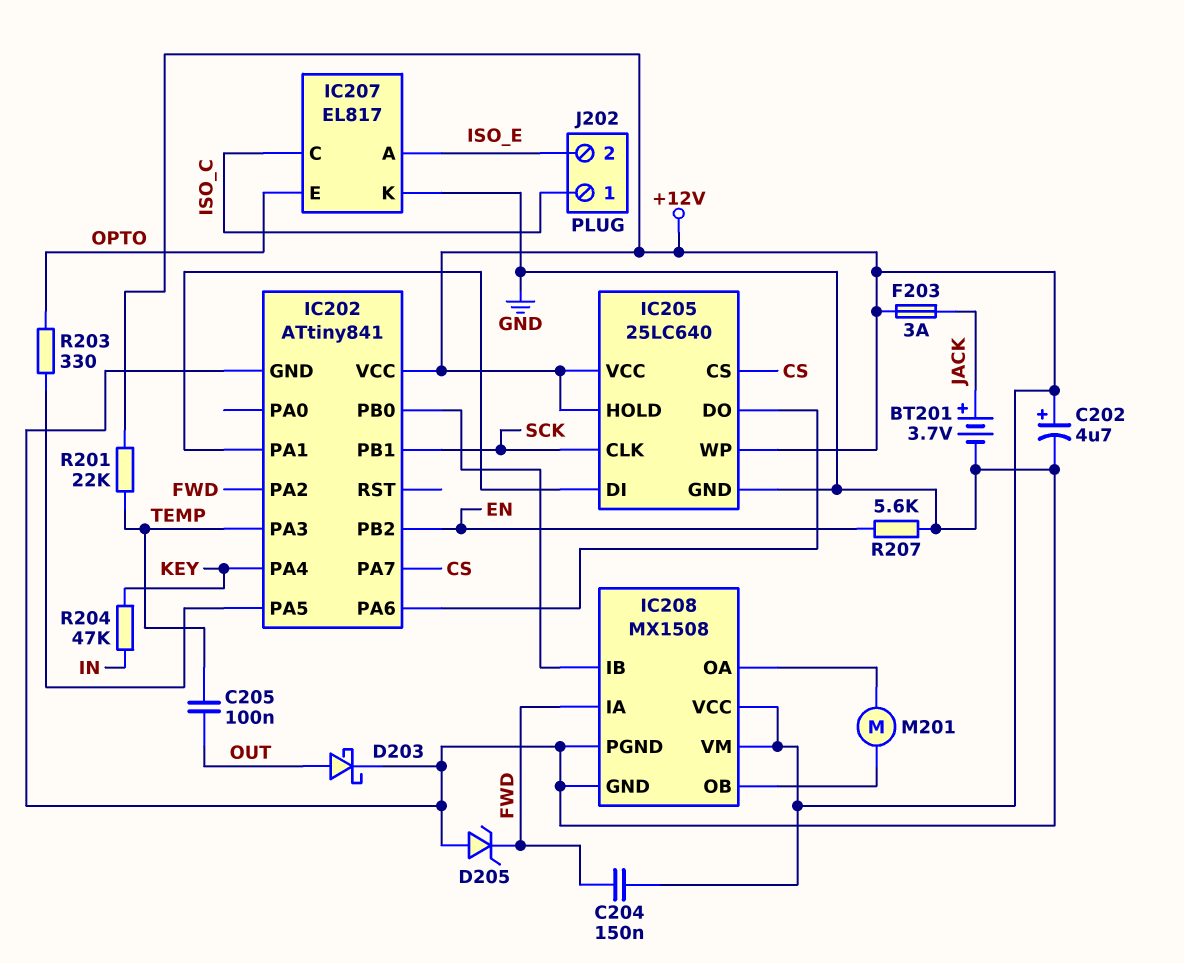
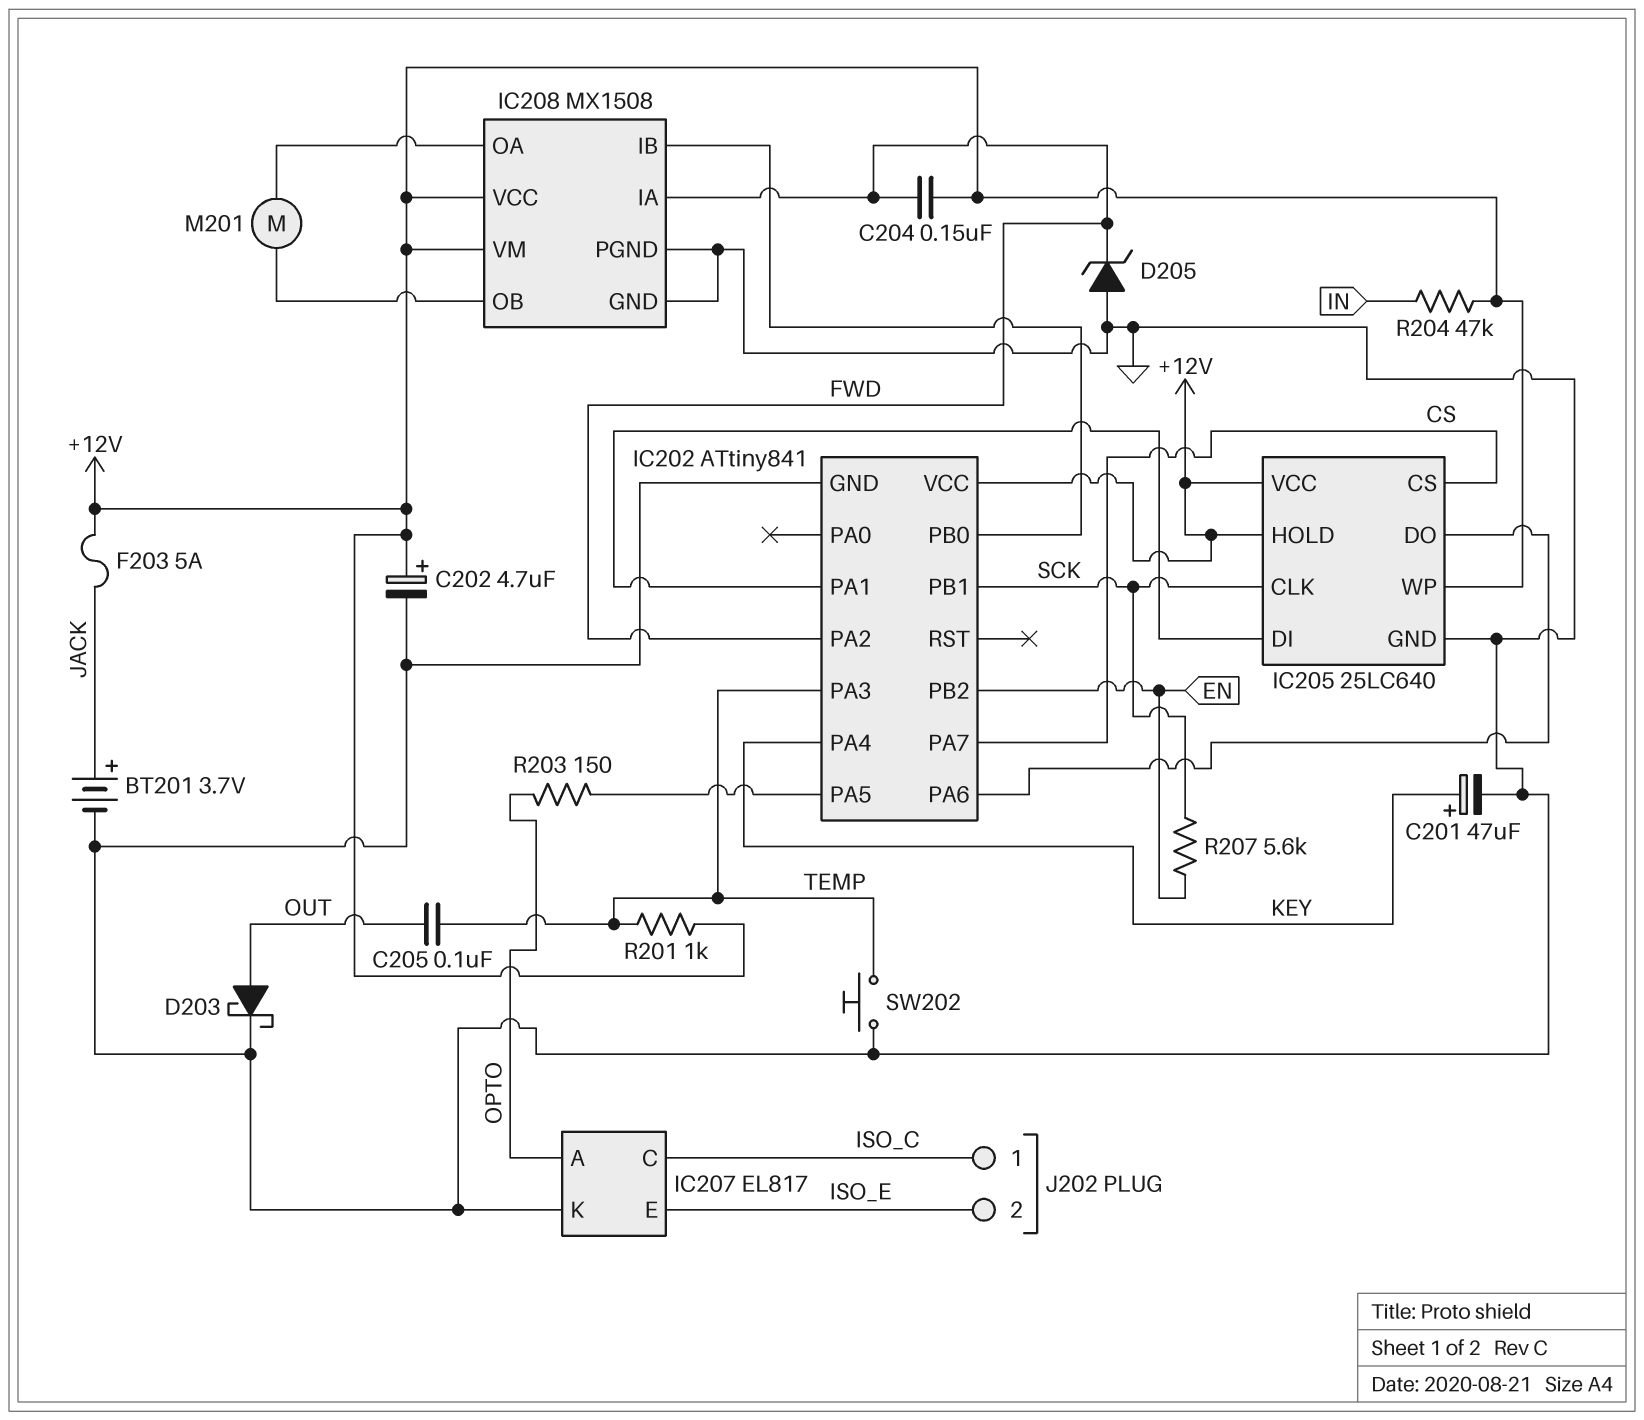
C201: none -> 47uF (plus KEY, minus GND)
F203: 3A (+12V, JACK) -> 5A (+12V, JACK)
IC207 pin A: ISO_E -> OPTO
IC207 pin E: OPTO -> ISO_E
R201: 22k (+12V, TEMP) -> 1k (+12V, TEMP)
R203: 330 (IC202/PA5, OPTO) -> 150 (IC202/PA5, OPTO)
R204: 47k (IN, KEY) -> 47k (+12V, IN)
R207: 5.6k (EN, GND) -> 5.6k (EN, SCK)
SW202: none -> button (GND, TEMP)

